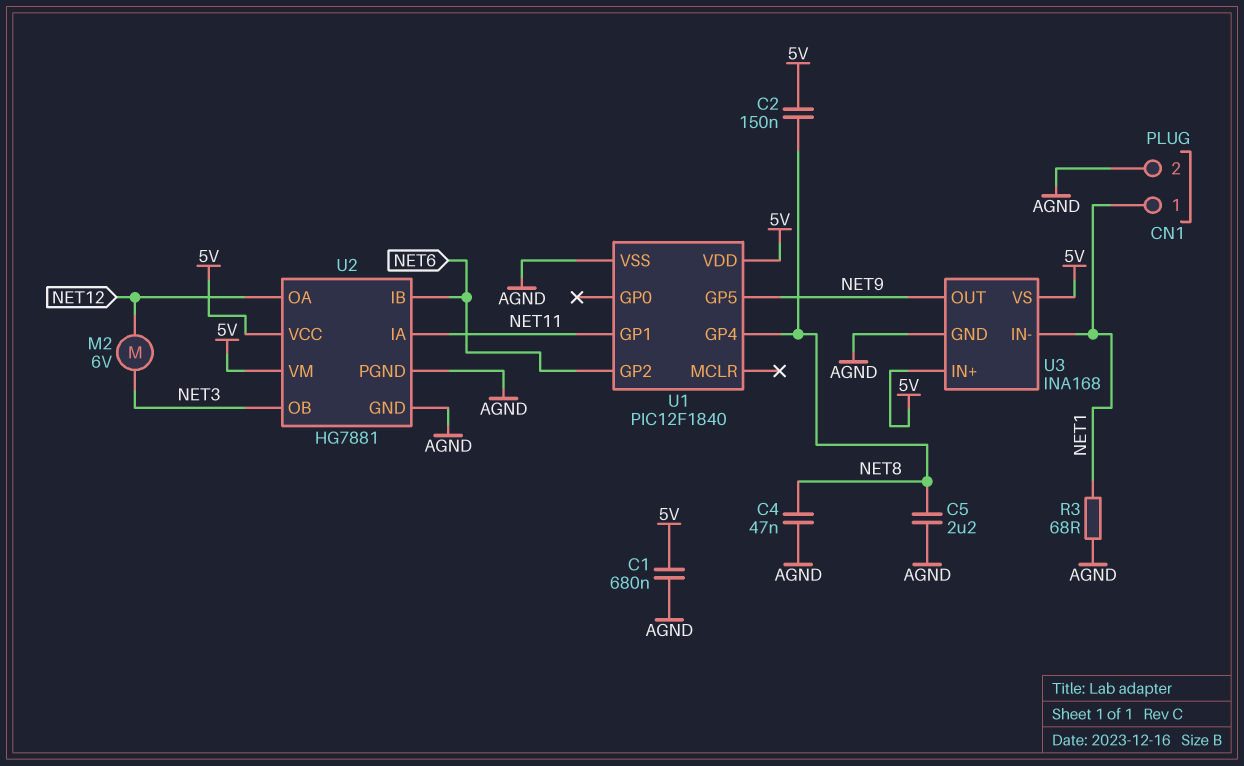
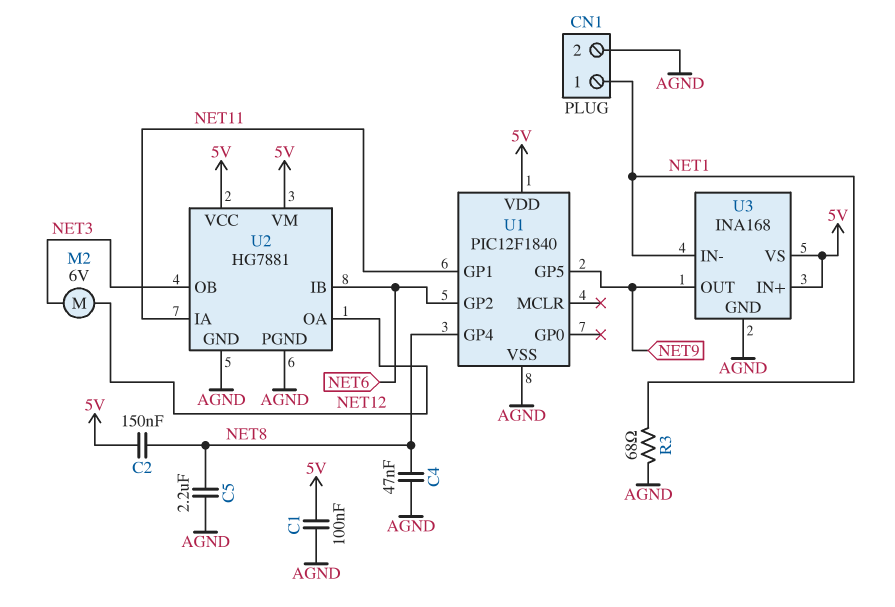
C1: 680nF (5V, AGND) -> 100nF (5V, AGND)

